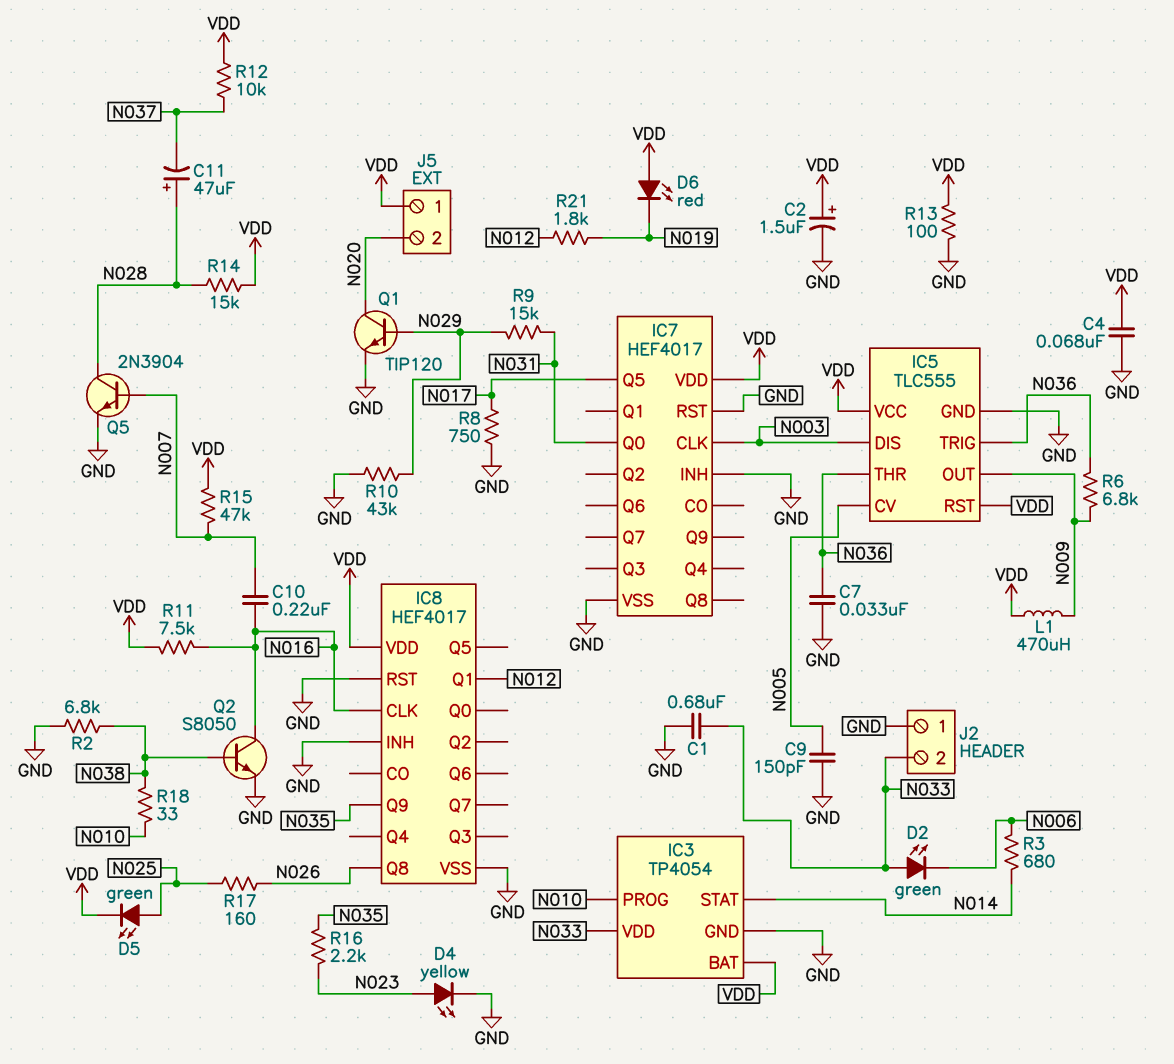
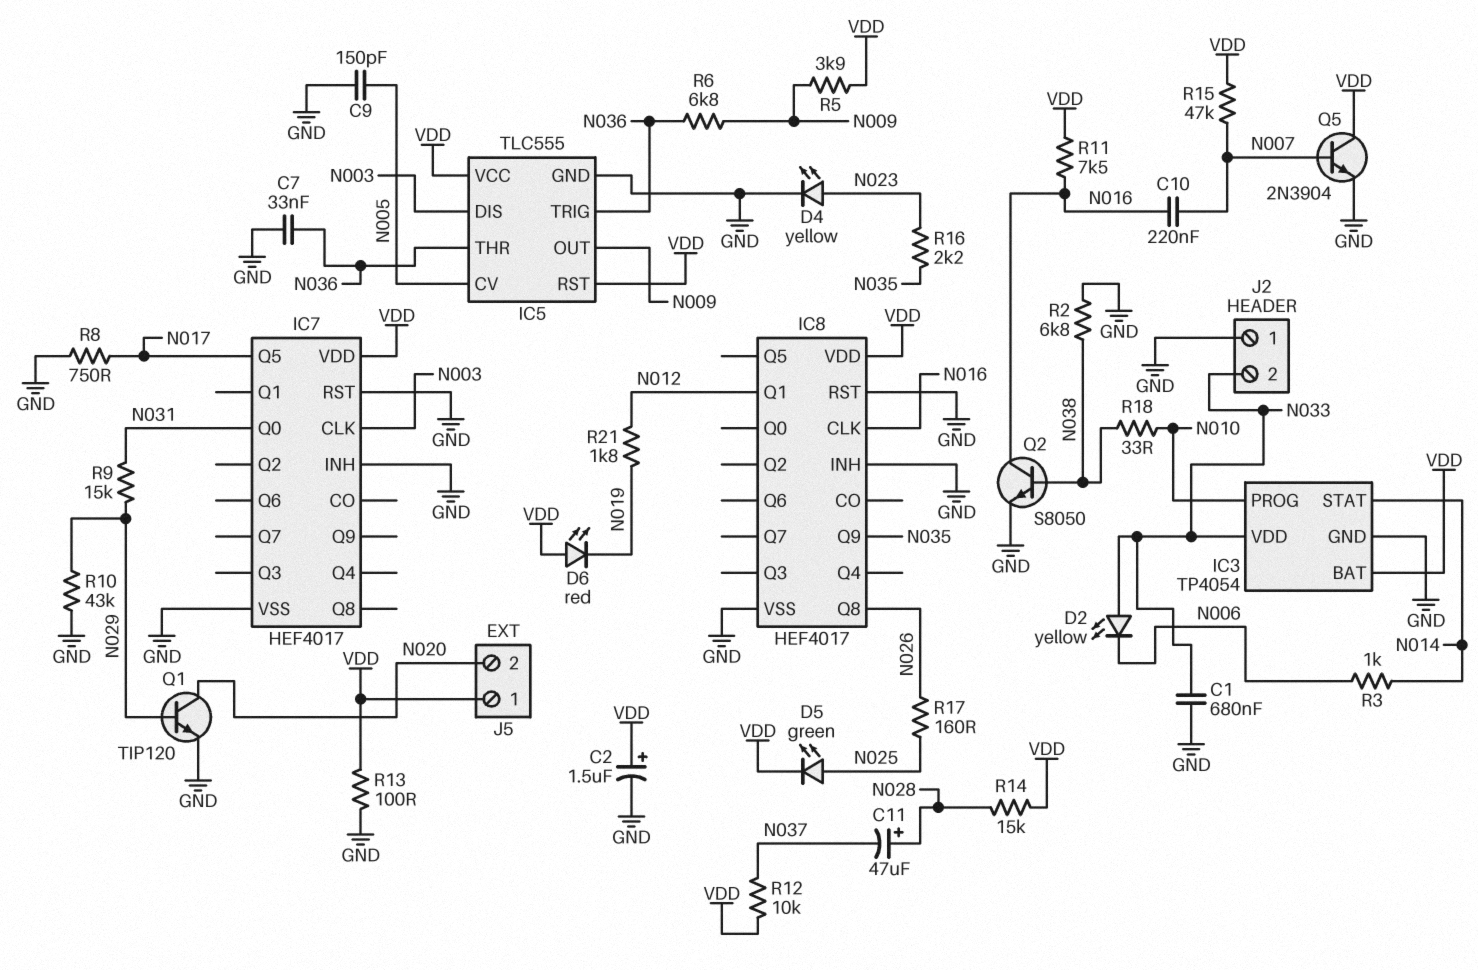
C4: 68nF (GND, VDD) -> none
D2: LED green (A N033, K N006) -> LED yellow (A N033, K N006)
L1: 470uH (N009, VDD) -> none
Q5: NPN 2N3904 (B N007, C N028, E GND) -> NPN 2N3904 (B N007, C VDD, E GND)
R3: 680 (N006, N014) -> 1k (N006, N014)
R5: none -> 3.9k (N009, VDD)

